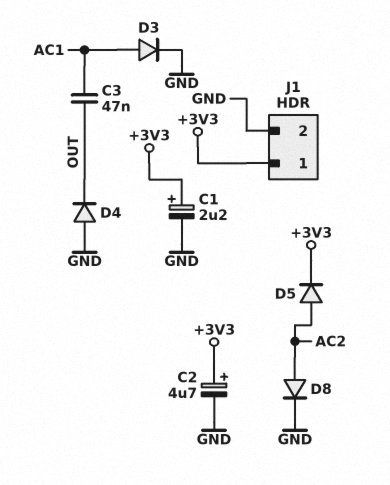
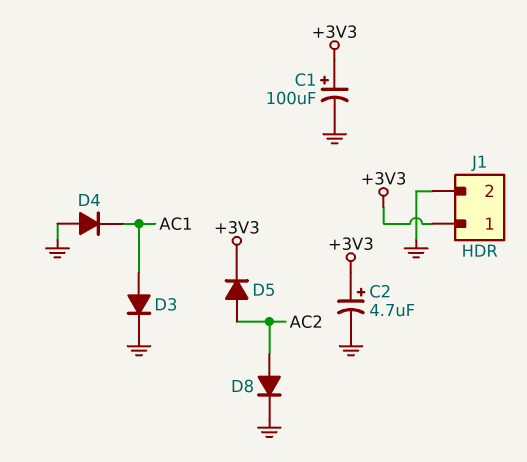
C1: 2.2uF (plus +3V3, minus GND) -> 100uF (plus +3V3, minus GND)
C3: 47nF (AC1, OUT) -> none
D4: diode (A GND, K OUT) -> diode (A GND, K AC1)

